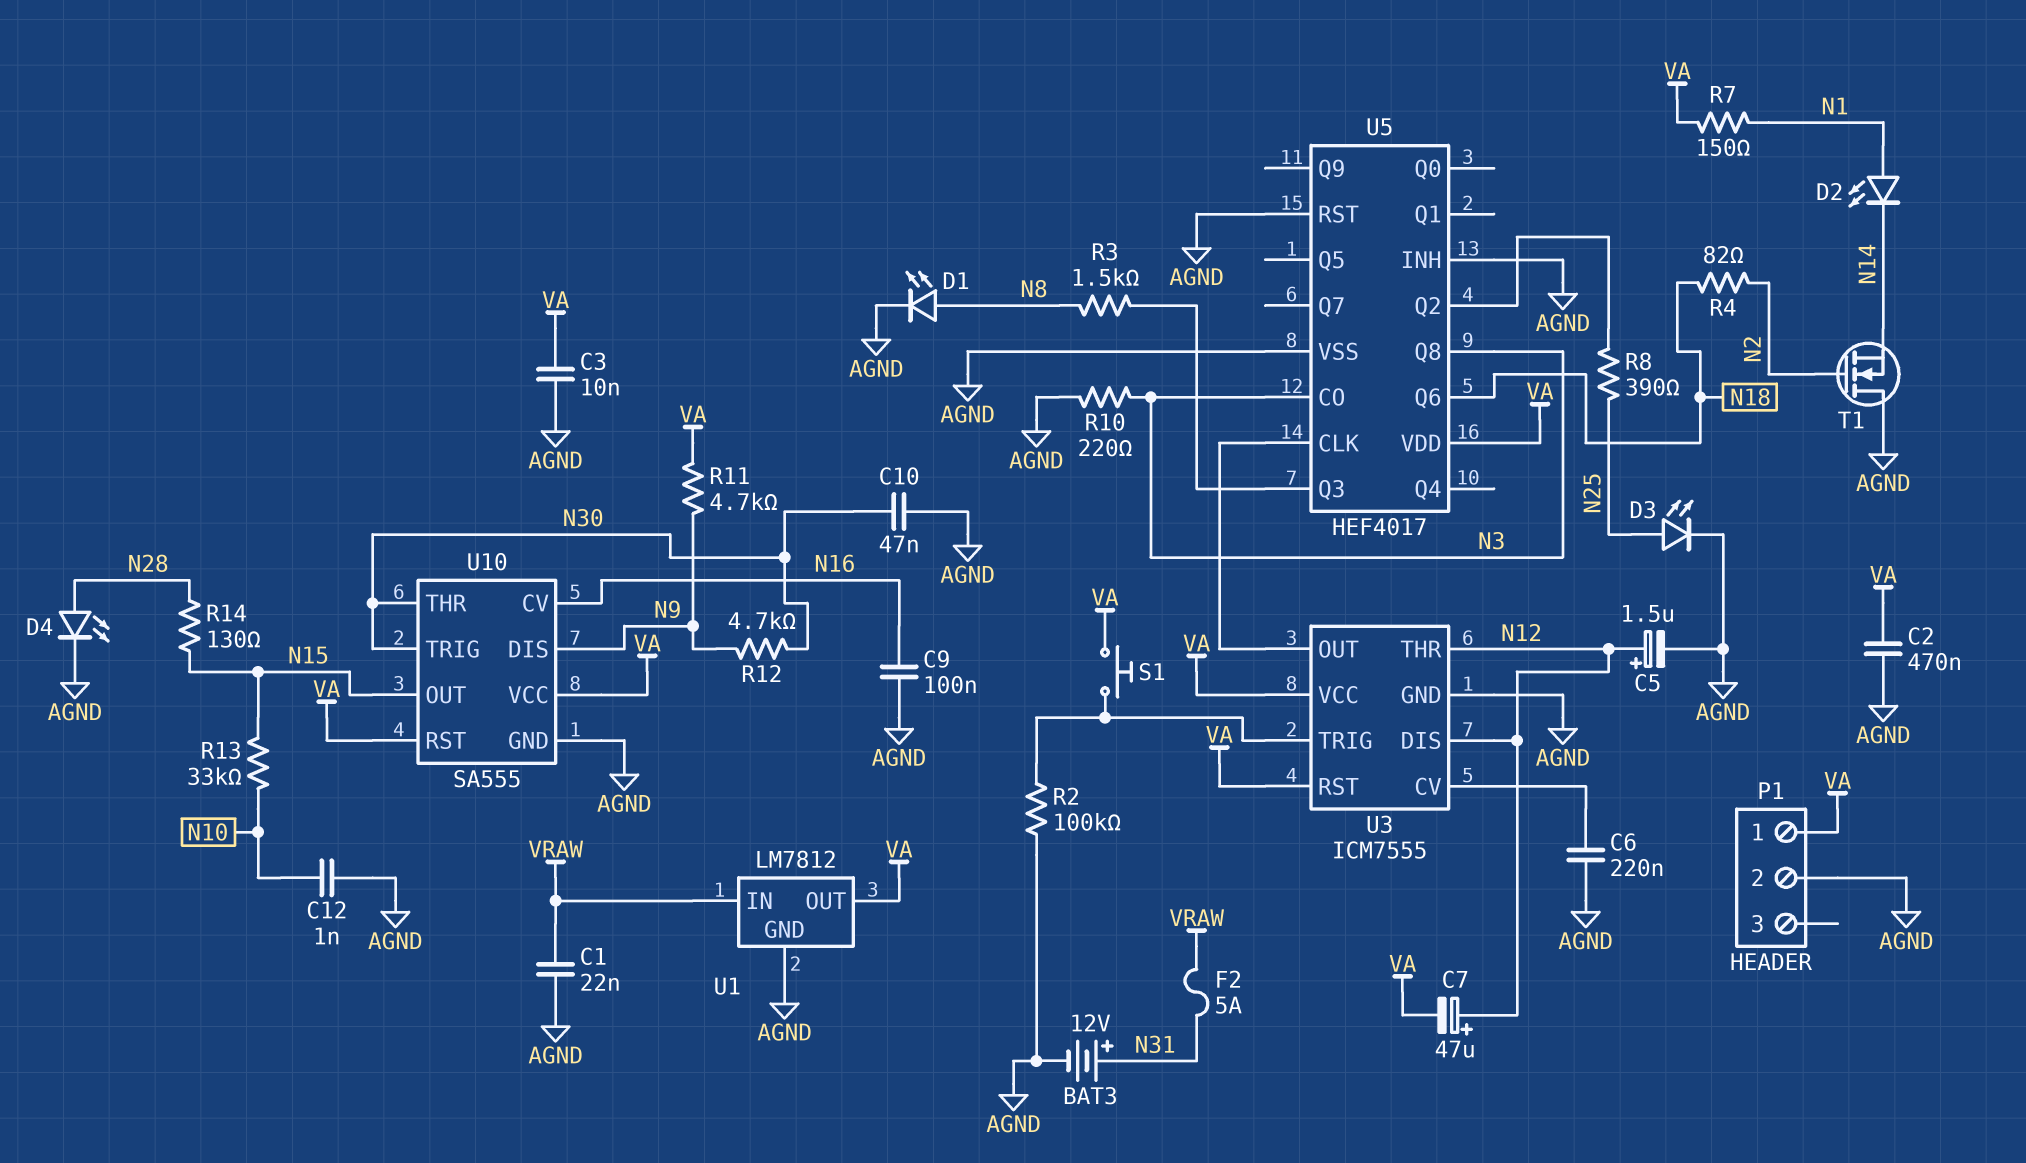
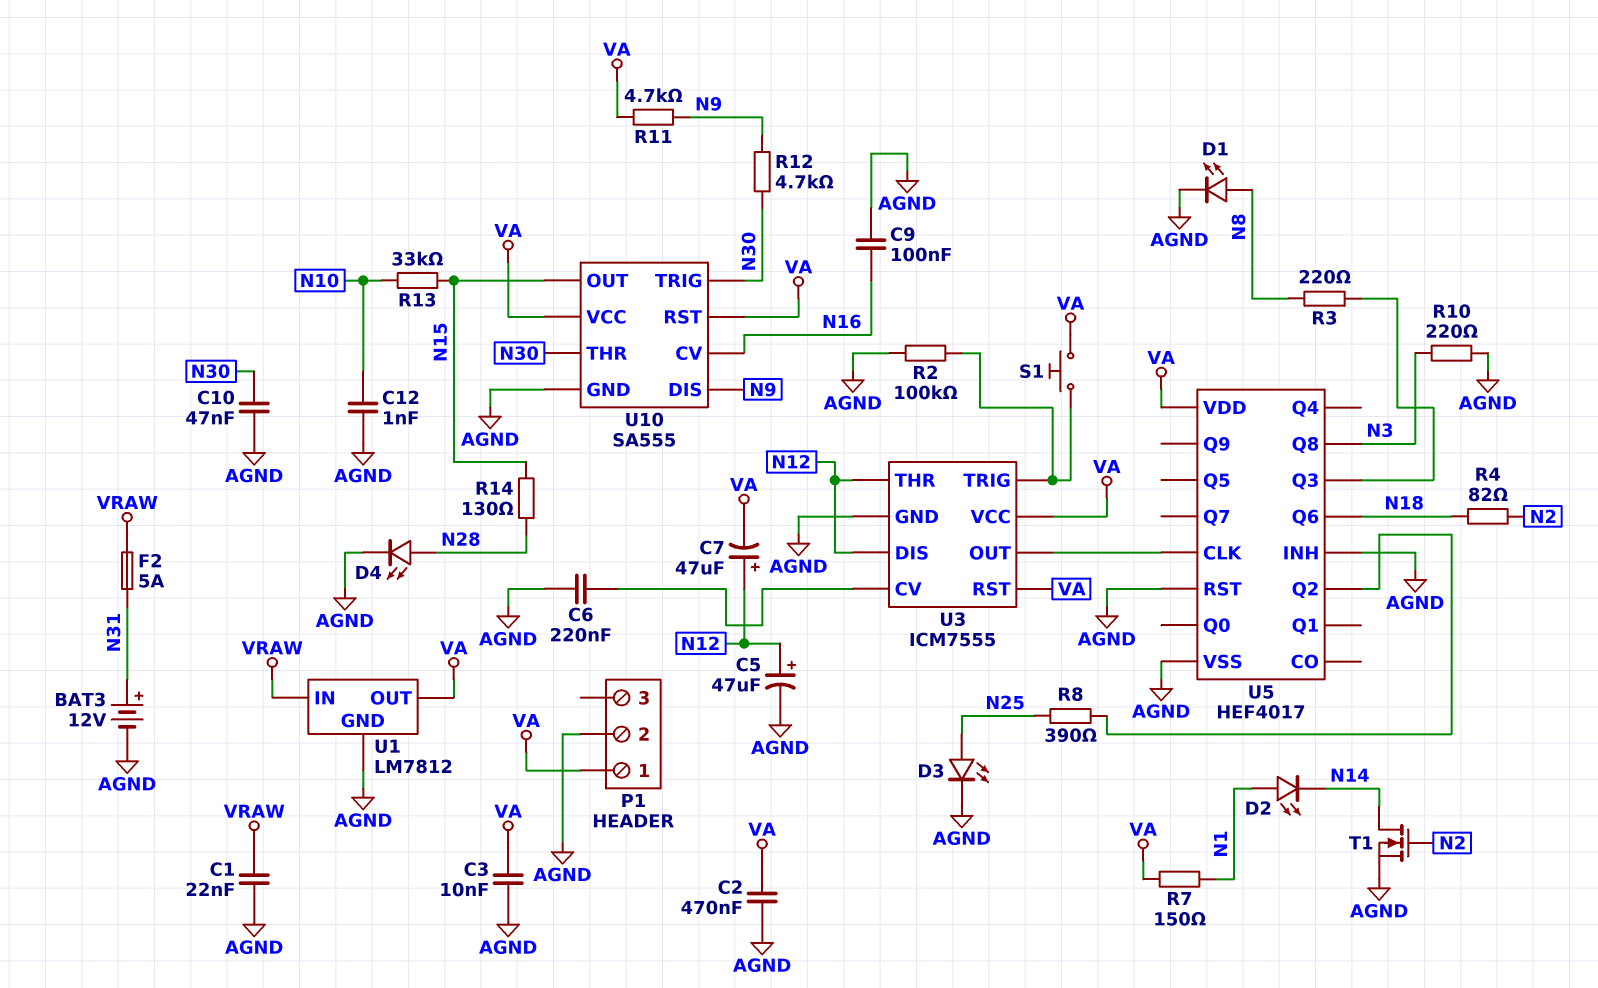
C5: 1.5uF (plus N12, minus AGND) -> 47uF (plus N12, minus AGND)
R3: 1.5k (N8, U5/Q3) -> 220 (N8, U5/Q3)
T1: NMOS (G N2, D AGND, S N14) -> NMOS (G N2, D N14, S AGND)
U5 pin CO: N3 -> none

